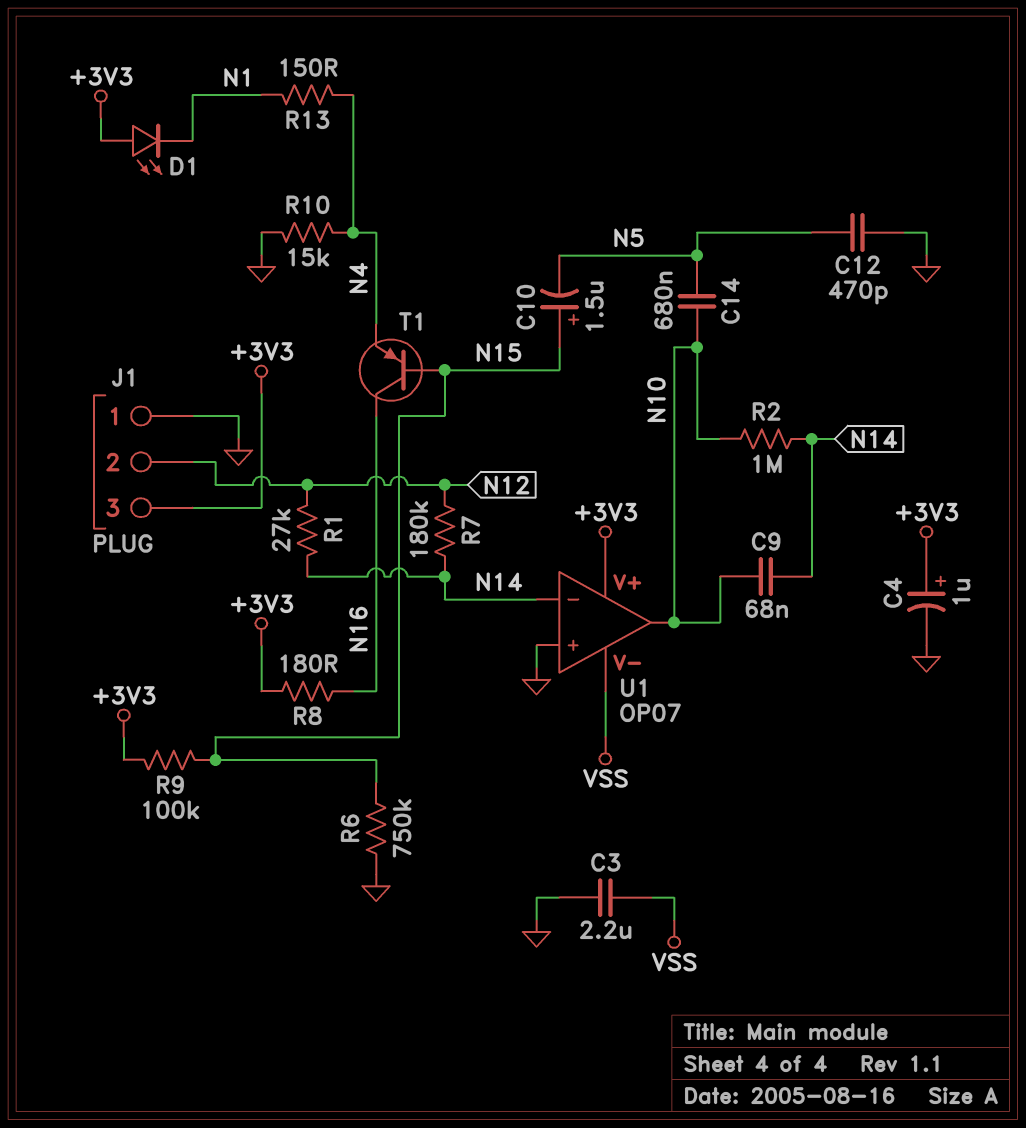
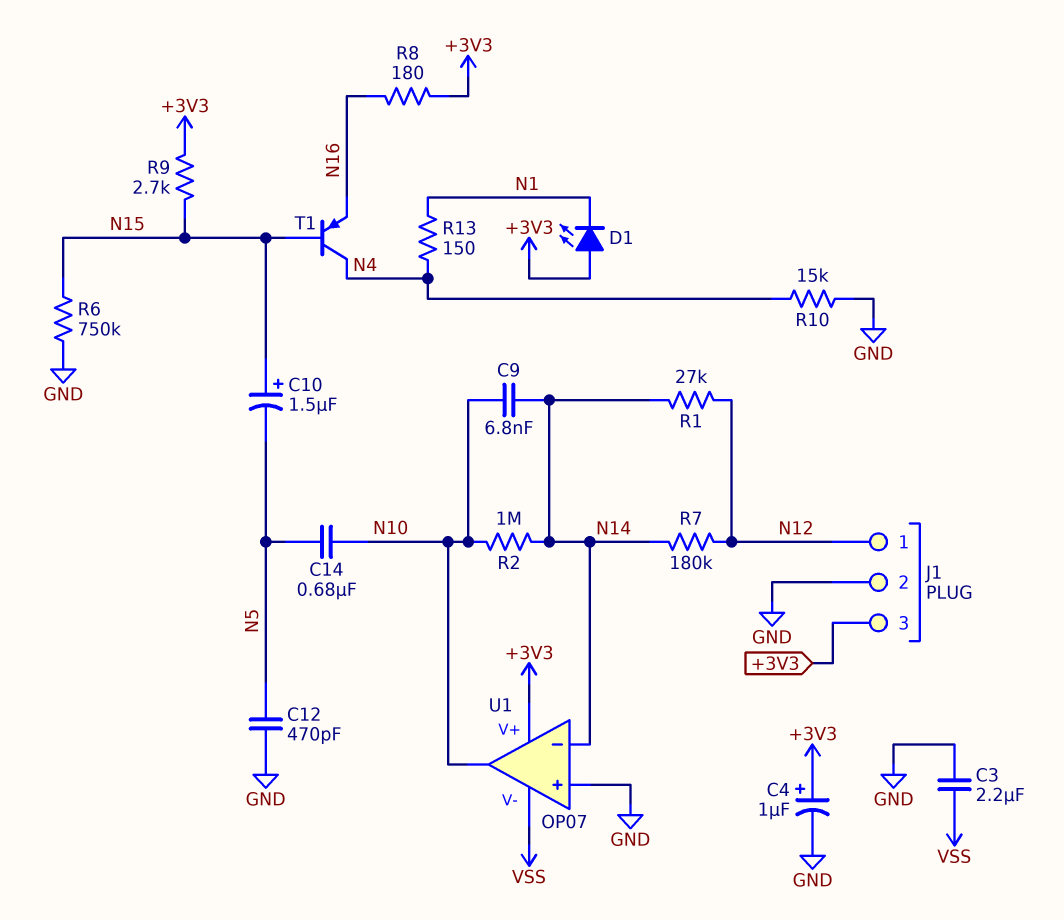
C9: 68nF (N10, N14) -> 6.8nF (N10, N14)
J1 pin 1: GND -> N12
J1 pin 2: N12 -> GND
R9: 100k (+3V3, N15) -> 2.7k (+3V3, N15)
T1: PNP (B N15, C N16, E N4) -> PNP (B N15, C N4, E N16)

